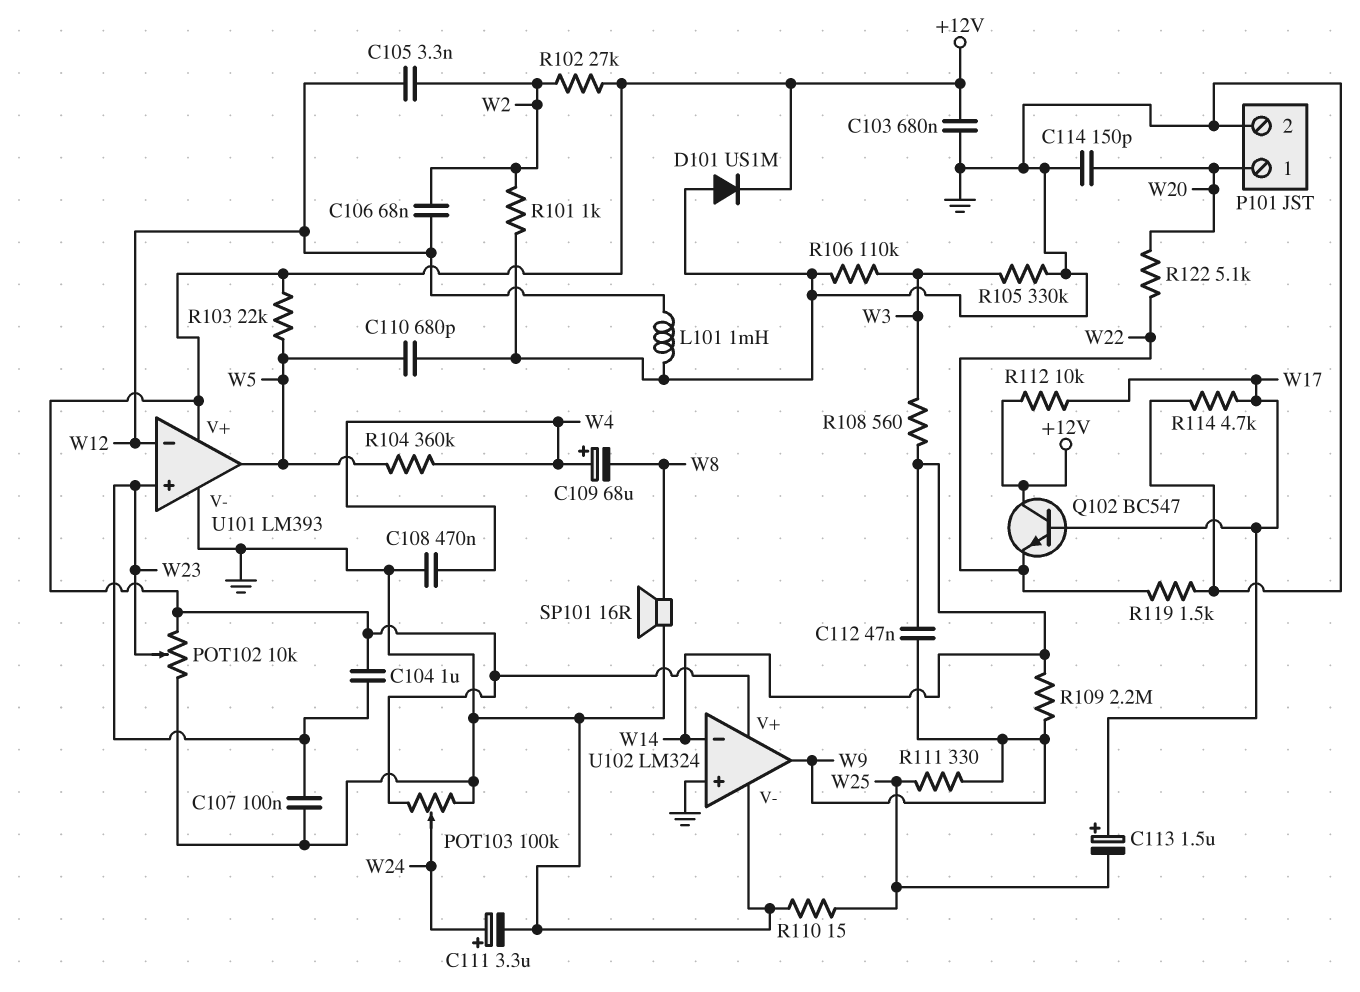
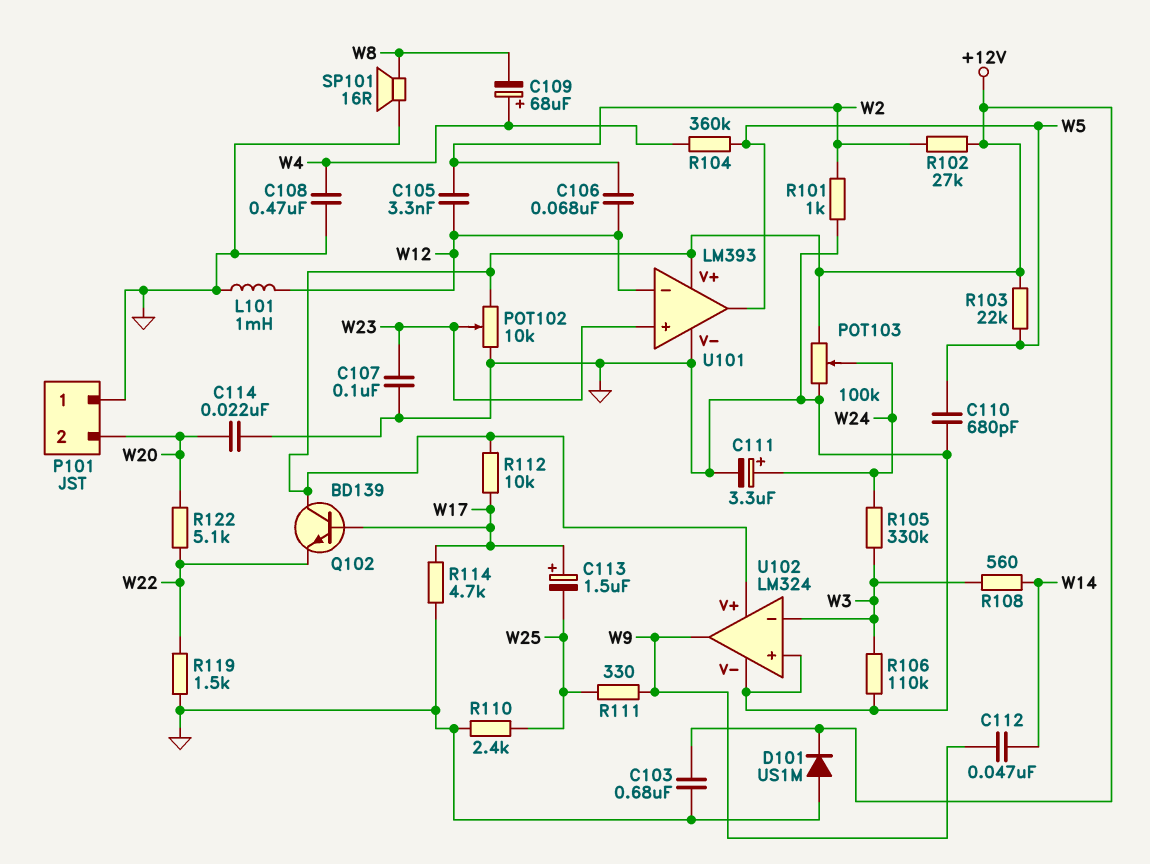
C104: 1uF (+12V, W23) -> none
C114: 150pF (GND, W20) -> 22nF (GND, W20)
P101 pin 1: W20 -> GND
P101 pin 2: GND -> W20
Q102: NPN BC547 (B W17, C +12V, E W22) -> NPN BD139 (B W17, C +12V, E W22)
R105: 330k (GND, W3) -> 330k (W3, W24)
R109: 2.2M (W9, W14) -> none
R110: 15 (GND, W25) -> 2.4k (GND, W25)
U102 pin in-: W14 -> W3

